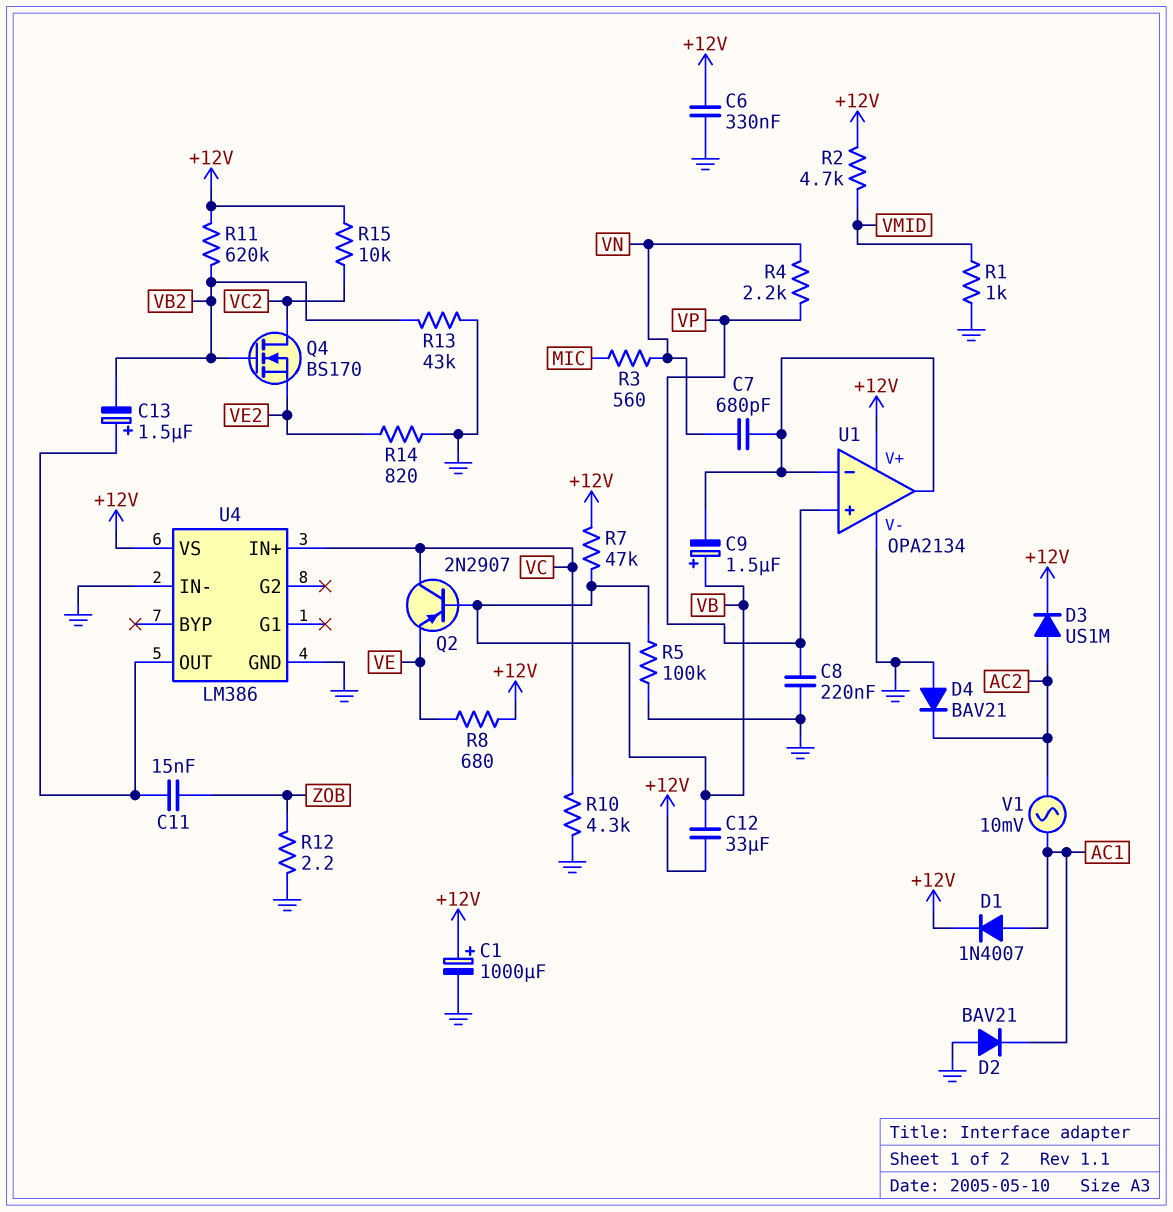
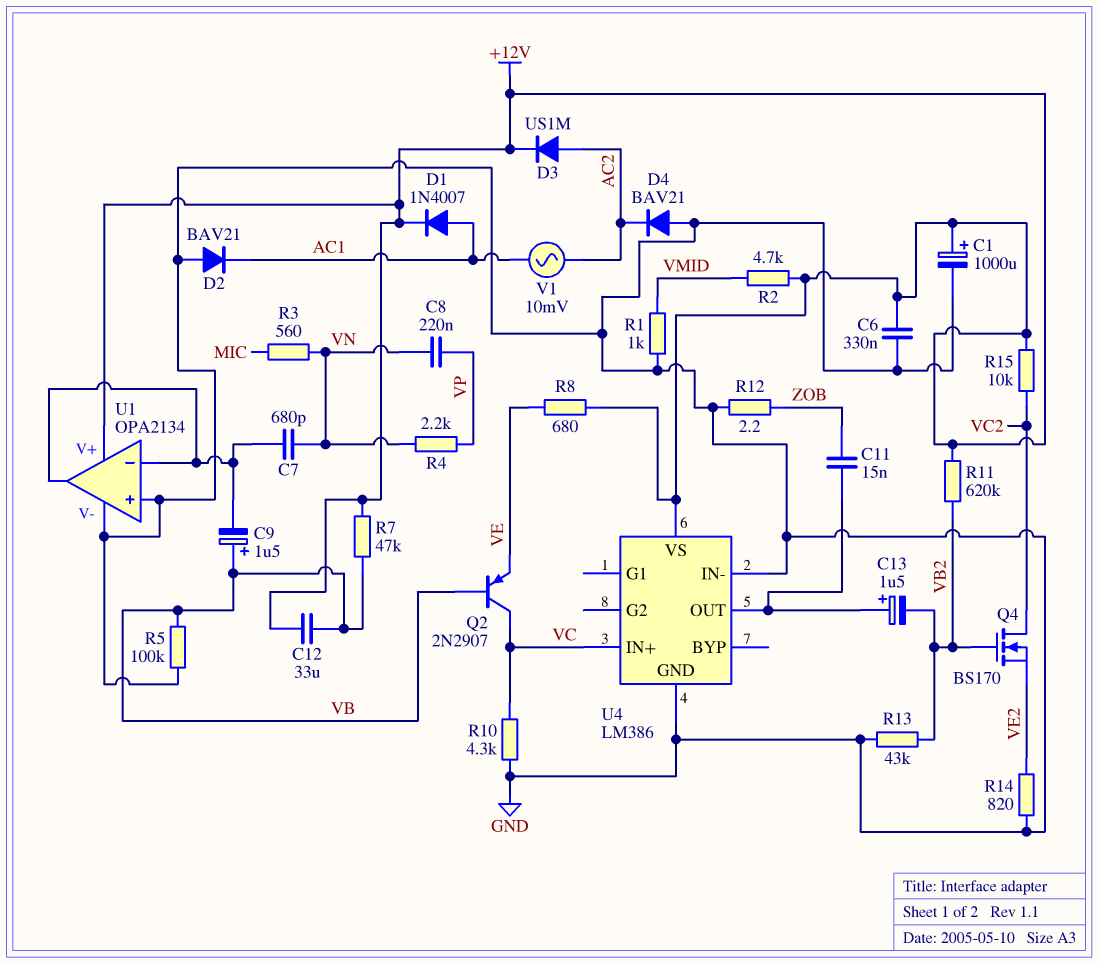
C8: 220nF (GND, VP) -> 220nF (VN, VP)
U1 pin in+: VP -> GND

